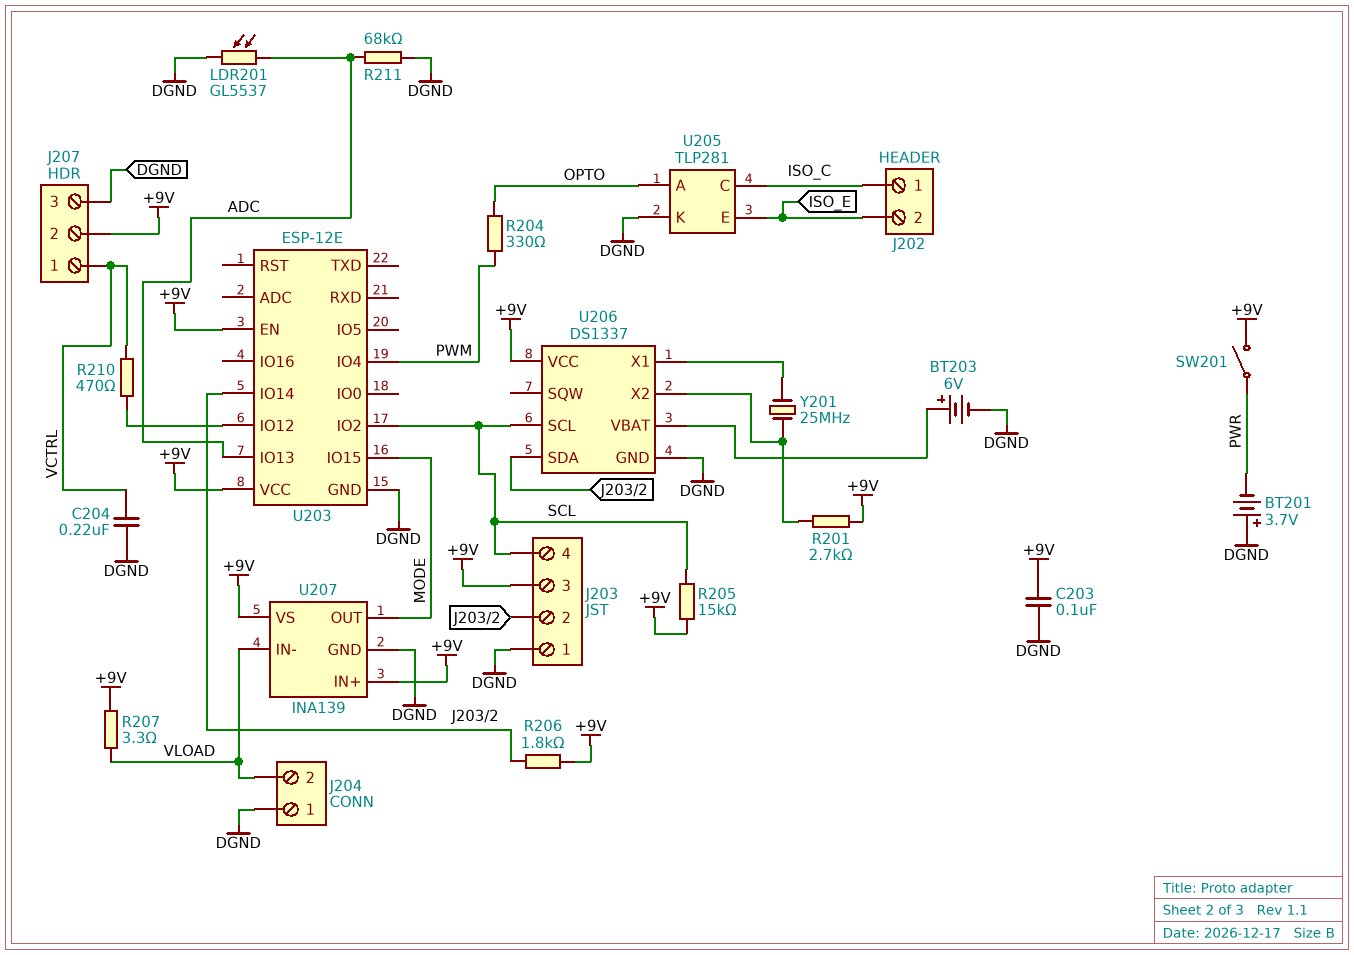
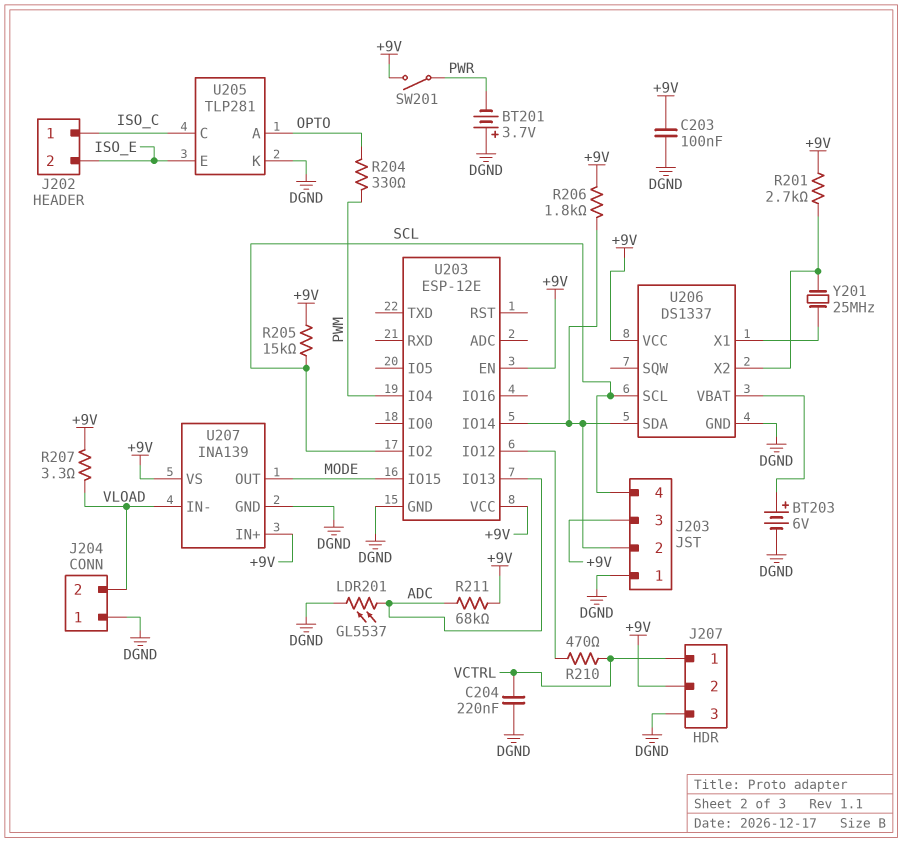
R211: 68k (ADC, DGND) -> 68k (+9V, ADC)

